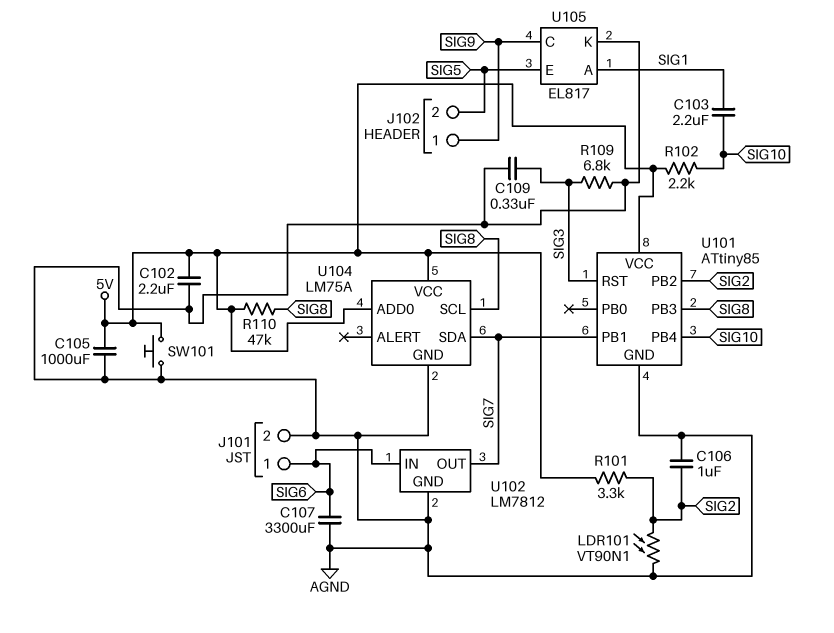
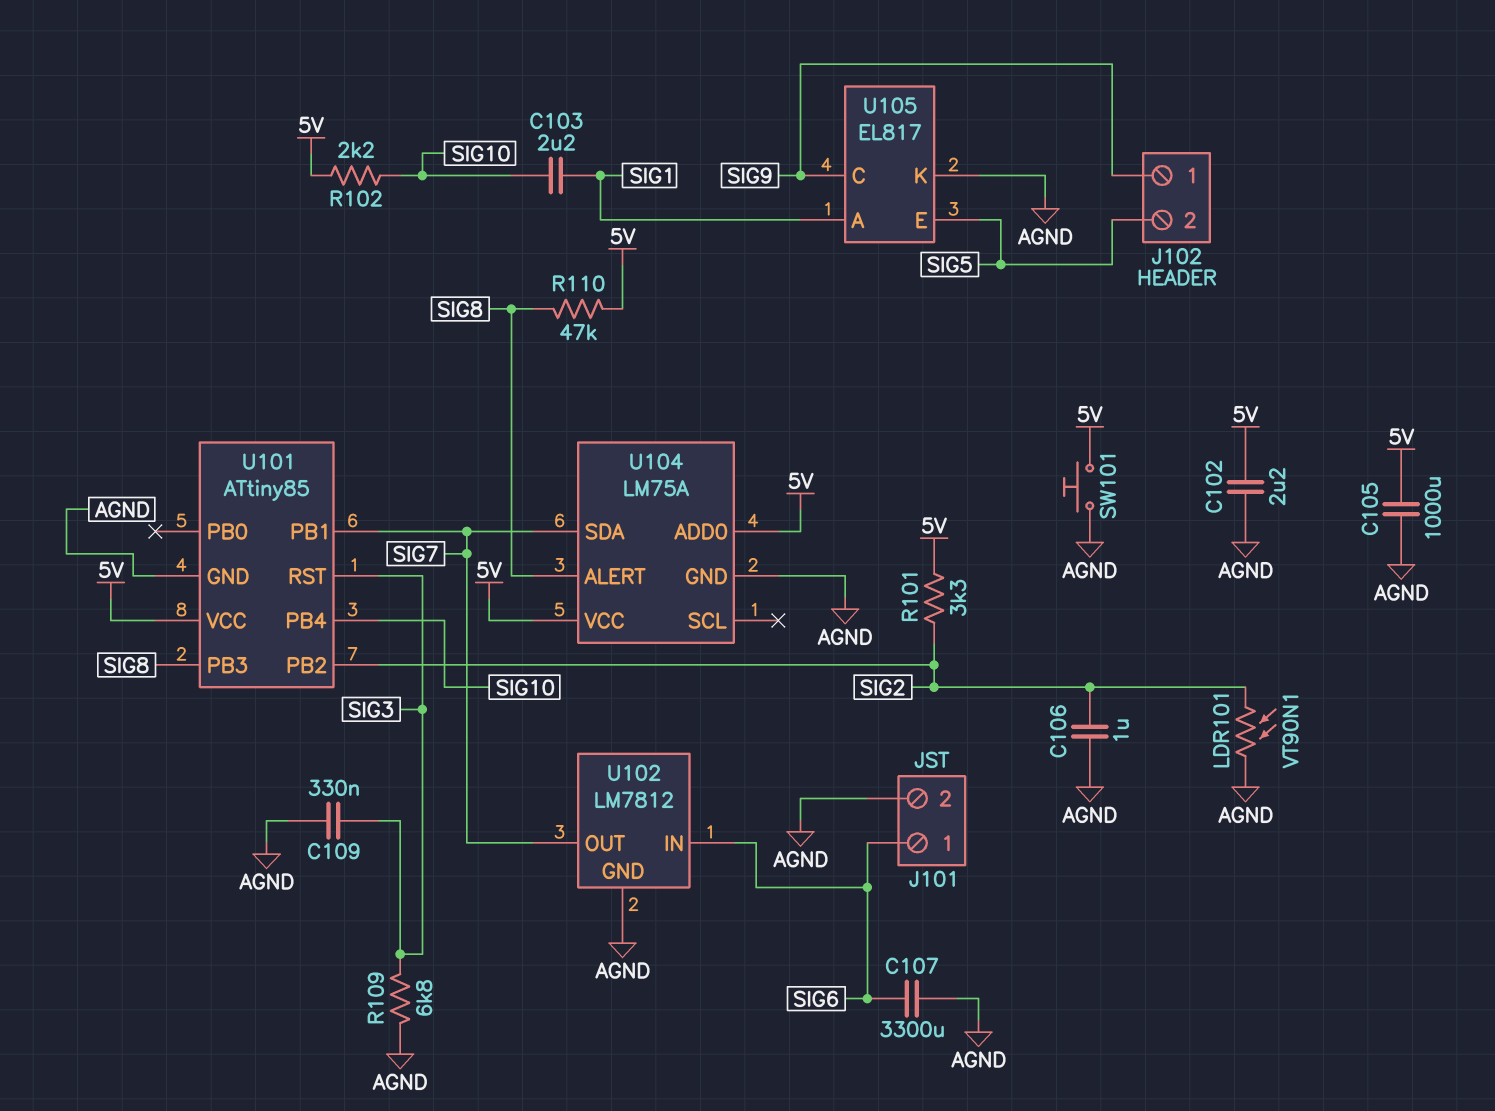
U104 pin ALERT: none -> SIG8
U104 pin SCL: SIG8 -> none

